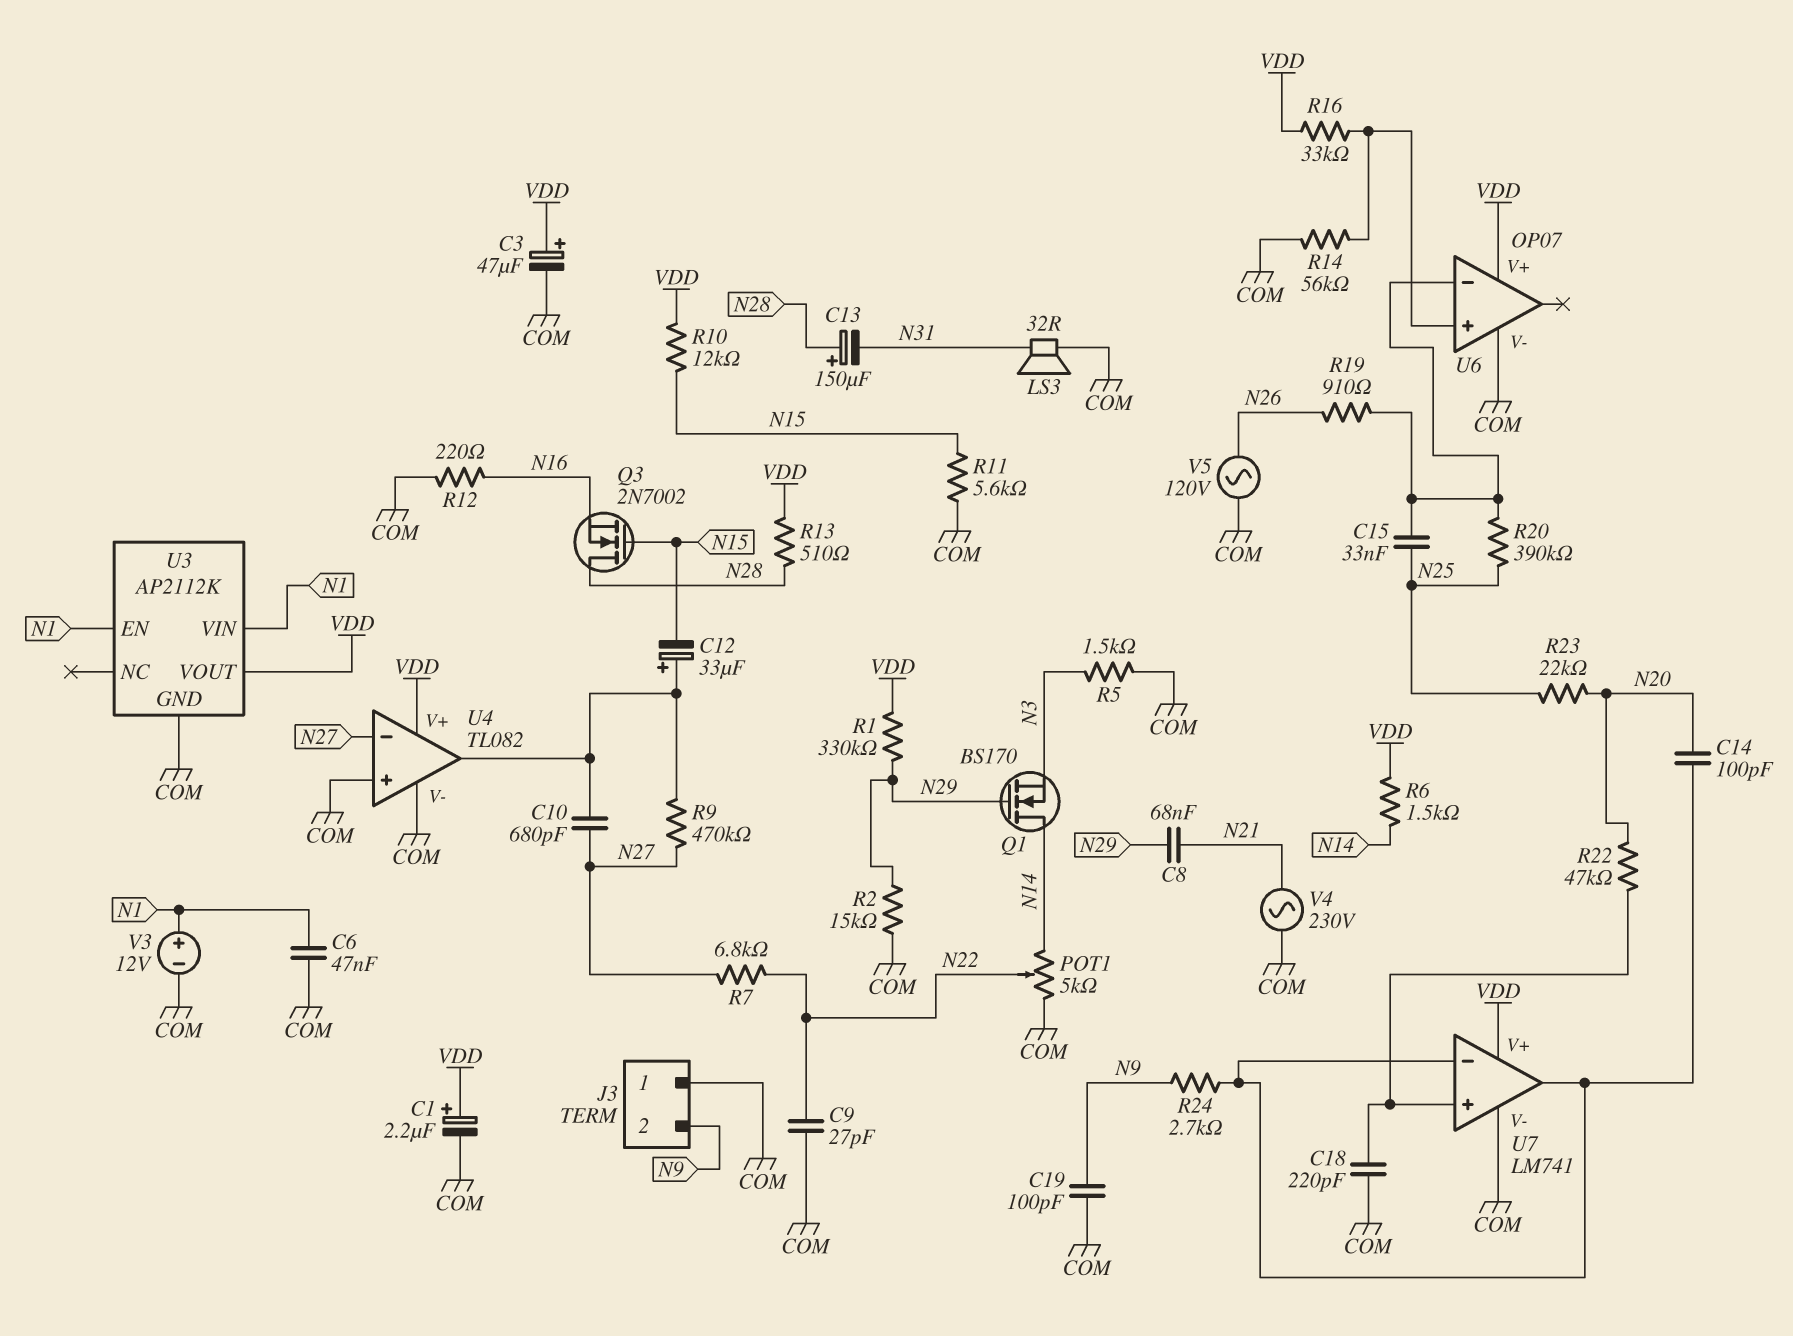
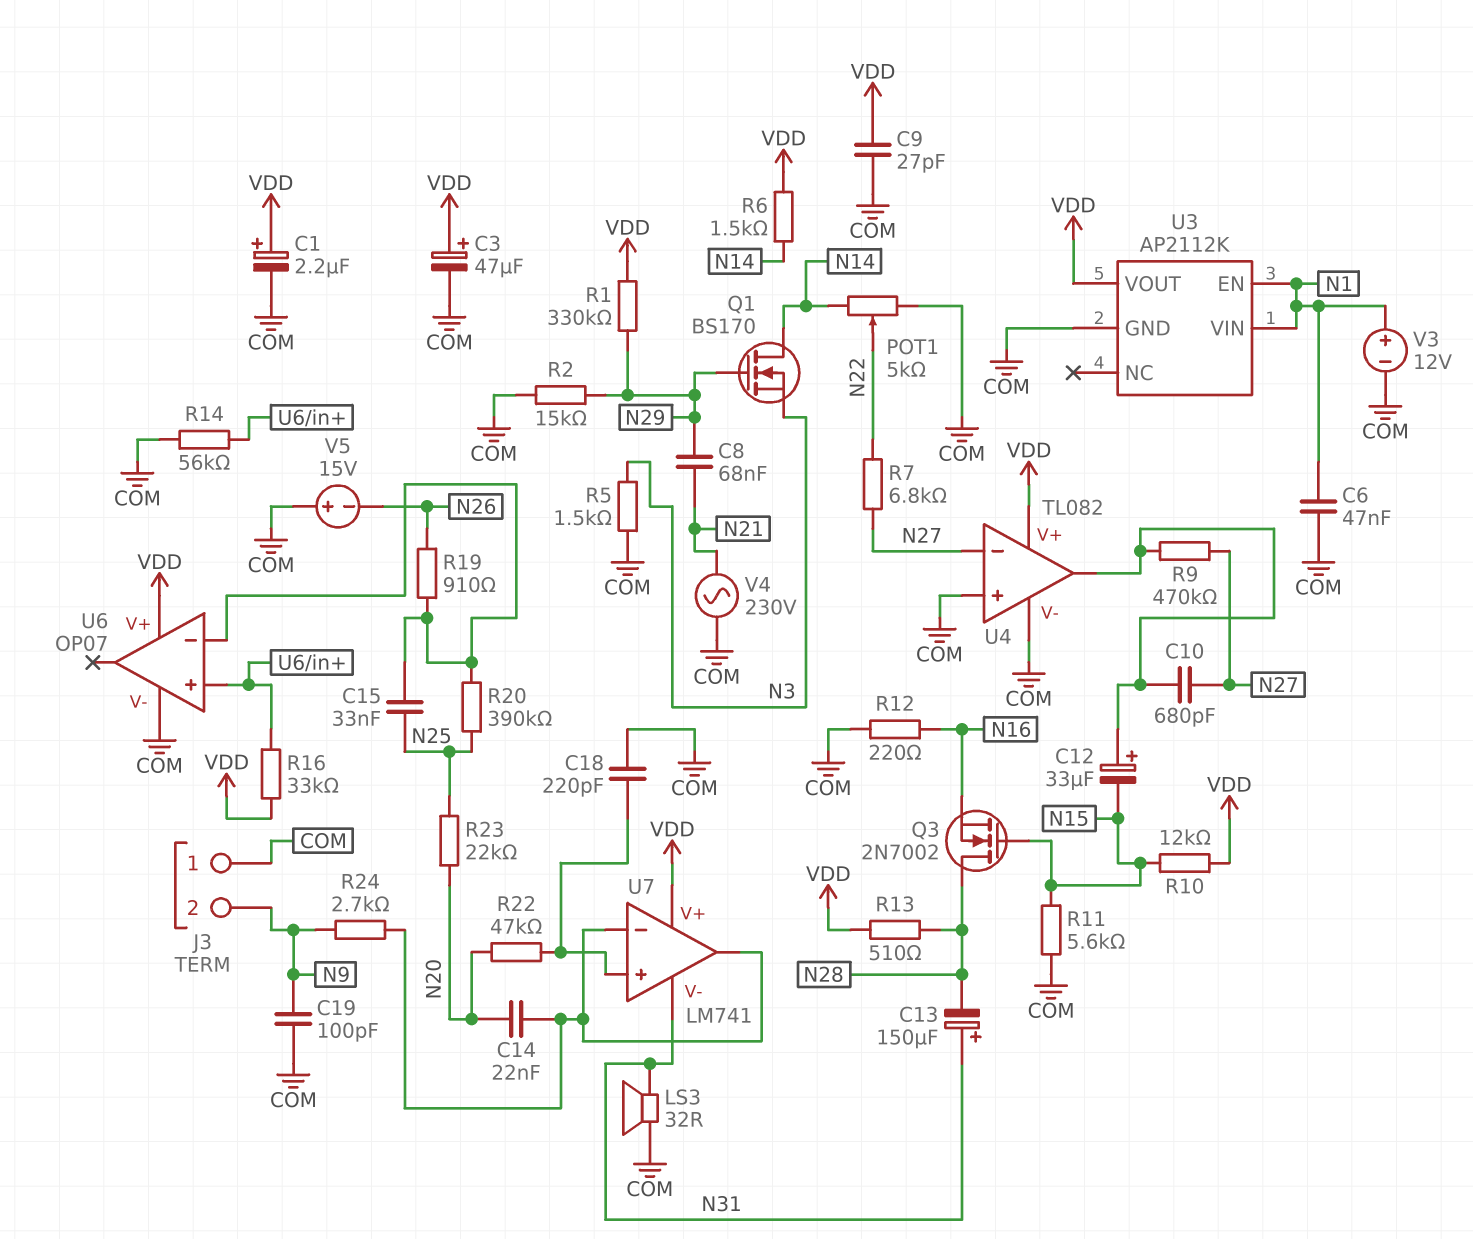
C9: 27pF (COM, N22) -> 27pF (COM, VDD)
C13: 150uF (plus N28, minus N31) -> 150uF (plus N31, minus N28)
C14: 100pF (N20, U7/in-) -> 22nF (N20, U7/in-)
U7 pin V-: COM -> N31
V5: AC 120V (COM, N26) -> 15V (plus COM, minus N26)

